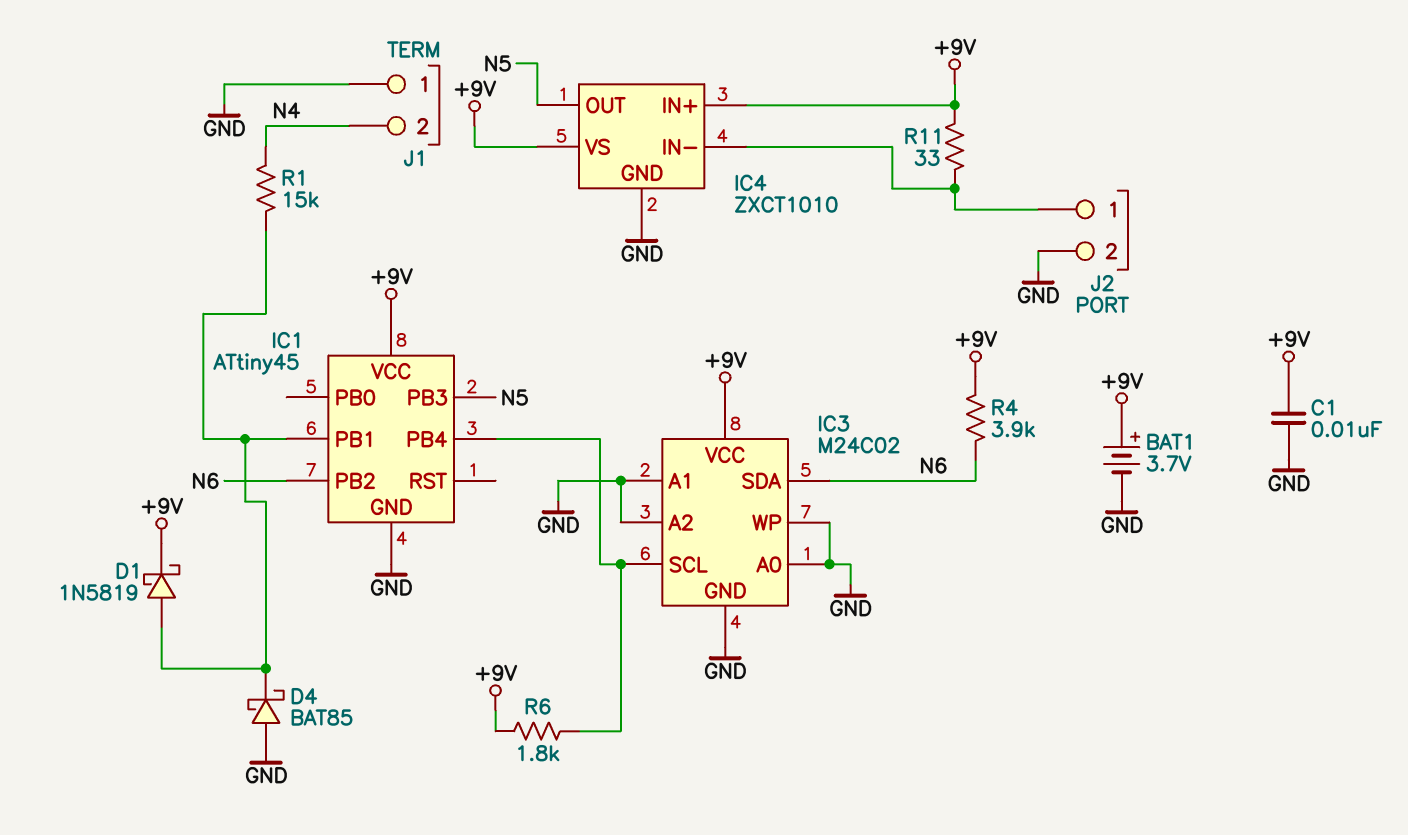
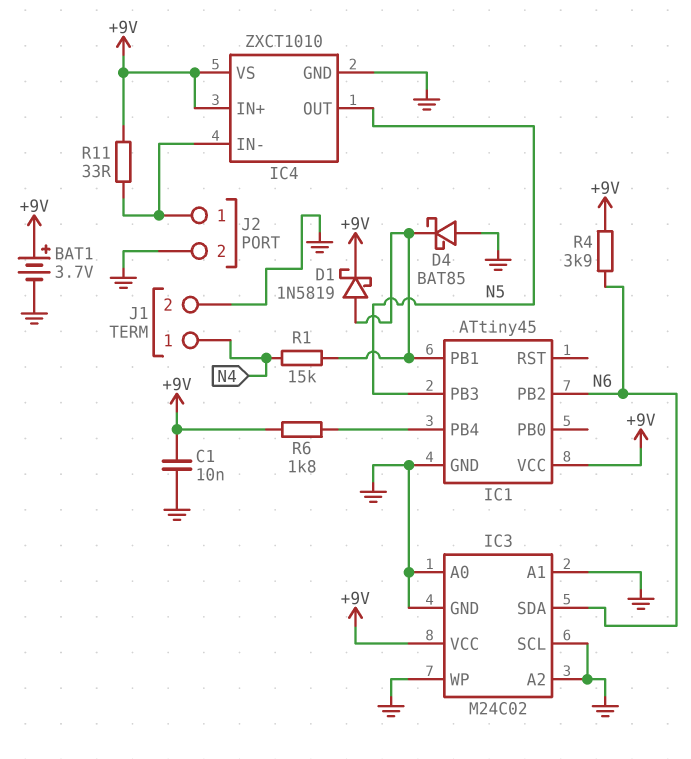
IC3 pin SCL: IC1/PB4 -> GND
J1 pin 1: GND -> N4
J1 pin 2: N4 -> GND

